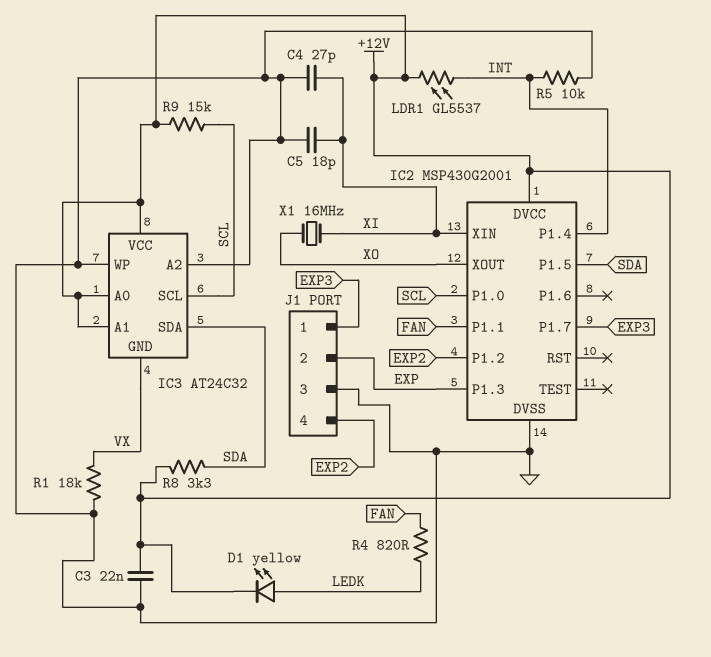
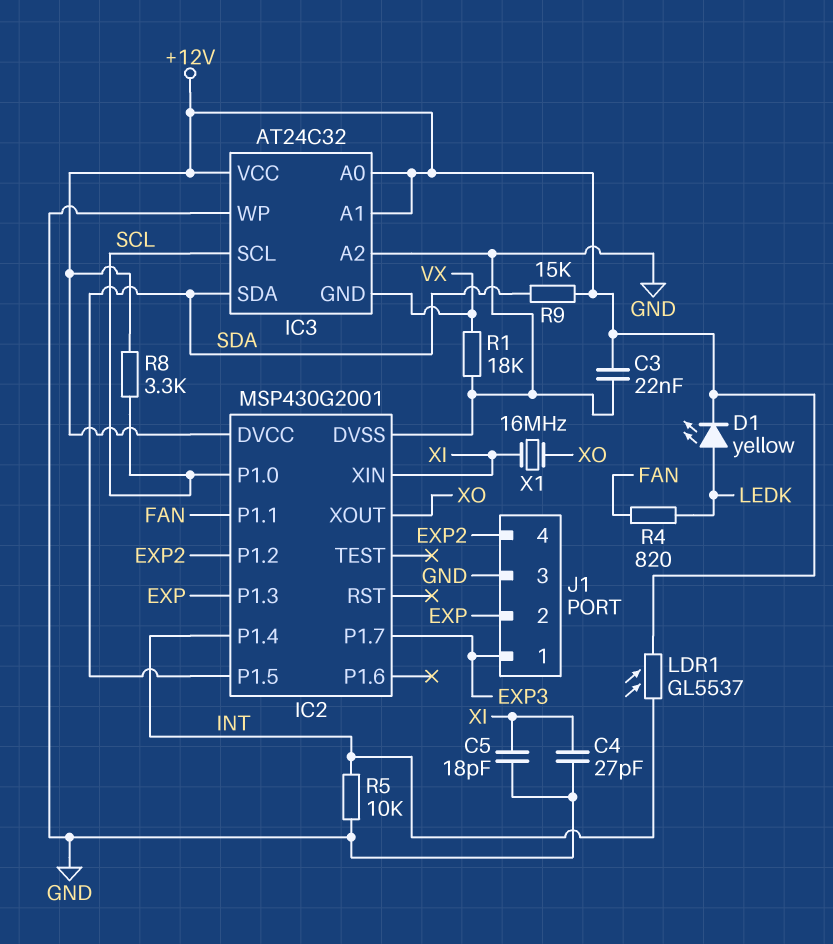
R8: 3.3k (+12V, SDA) -> 3.3k (+12V, SCL)
R9: 15k (+12V, SCL) -> 15k (+12V, SDA)

